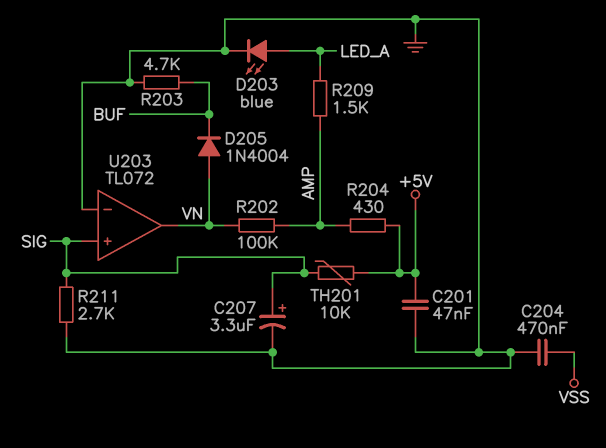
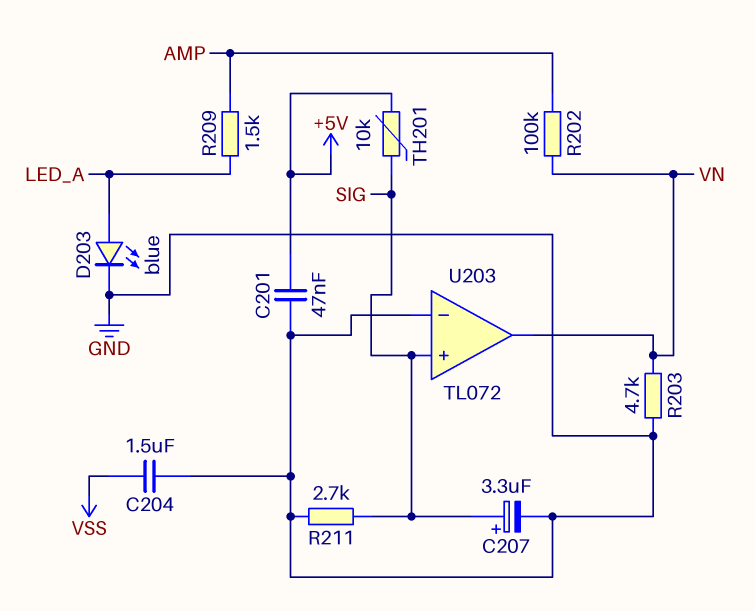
C204: 470nF (GND, VSS) -> 1.5uF (GND, VSS)
D205: diode 1N4004 (A VN, K BUF) -> none
R203: 4.7k (BUF, GND) -> 4.7k (GND, VN)
R204: 430 (+5V, AMP) -> none

